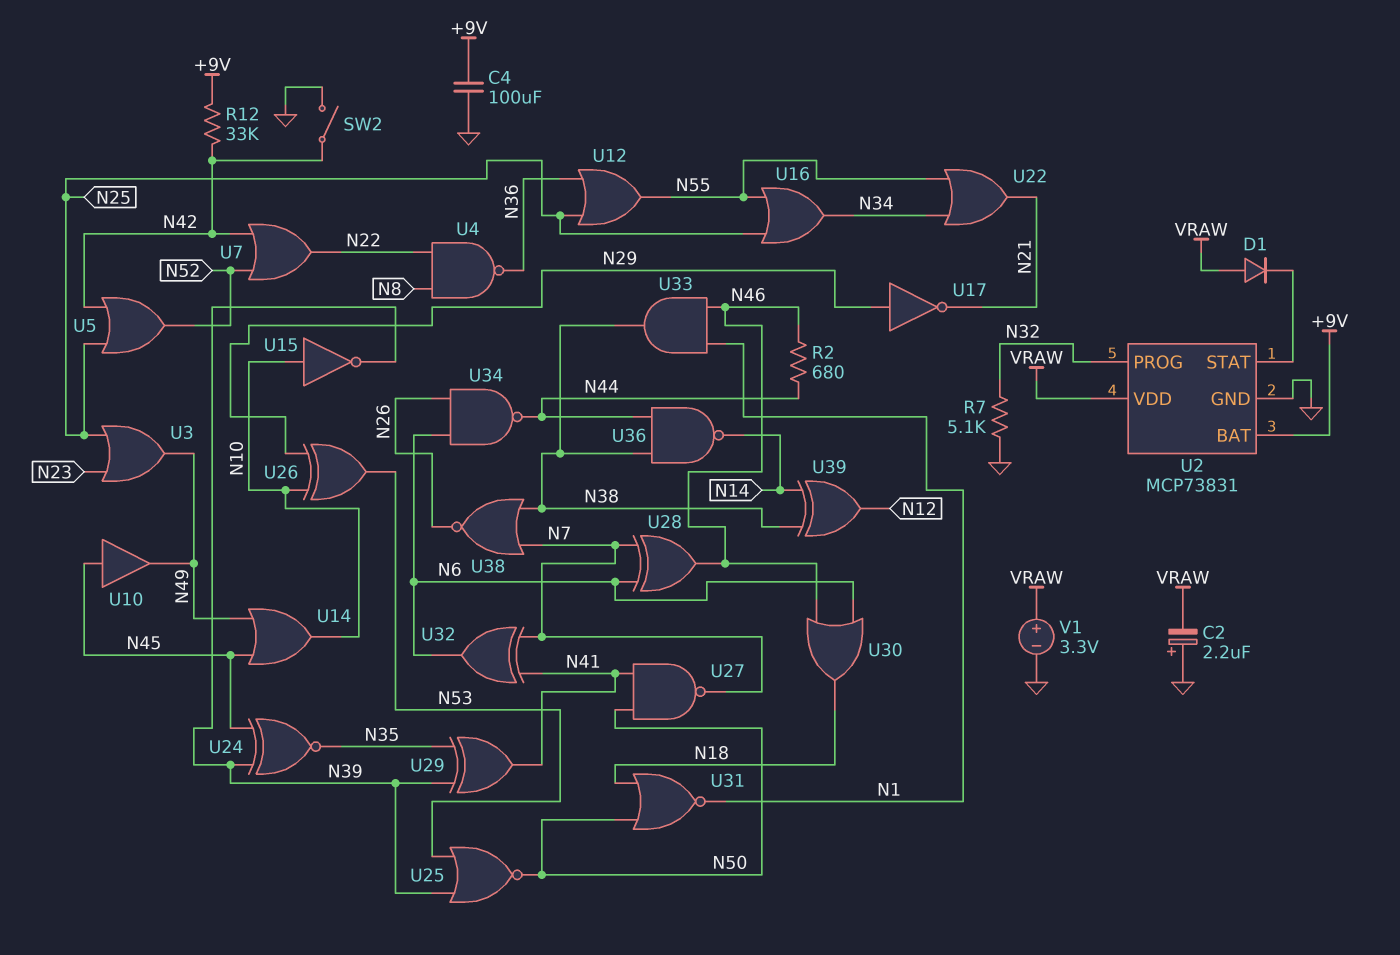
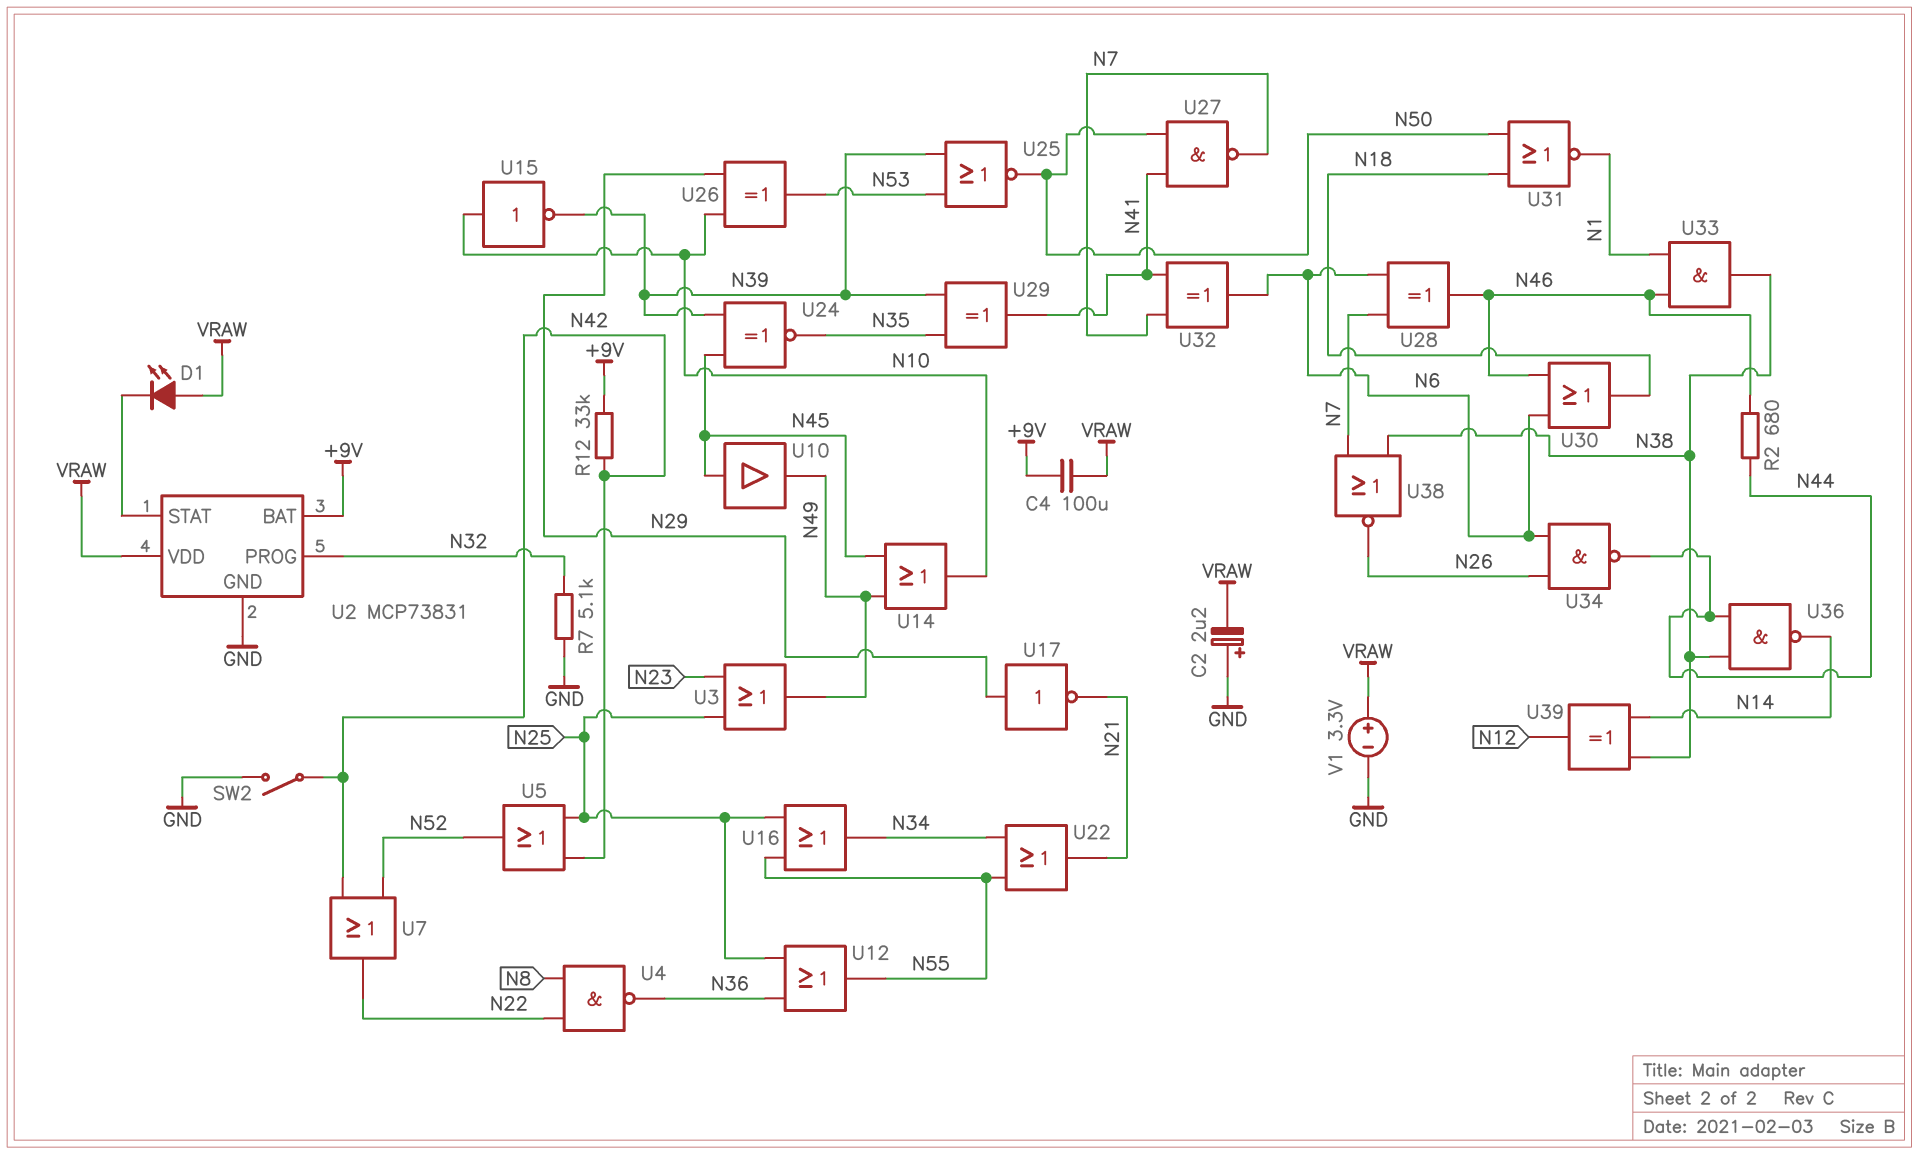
C4: 100uF (+9V, GND) -> 100uF (+9V, VRAW)
D1: diode (A VRAW, K U2/STAT) -> LED (A VRAW, K U2/STAT)

